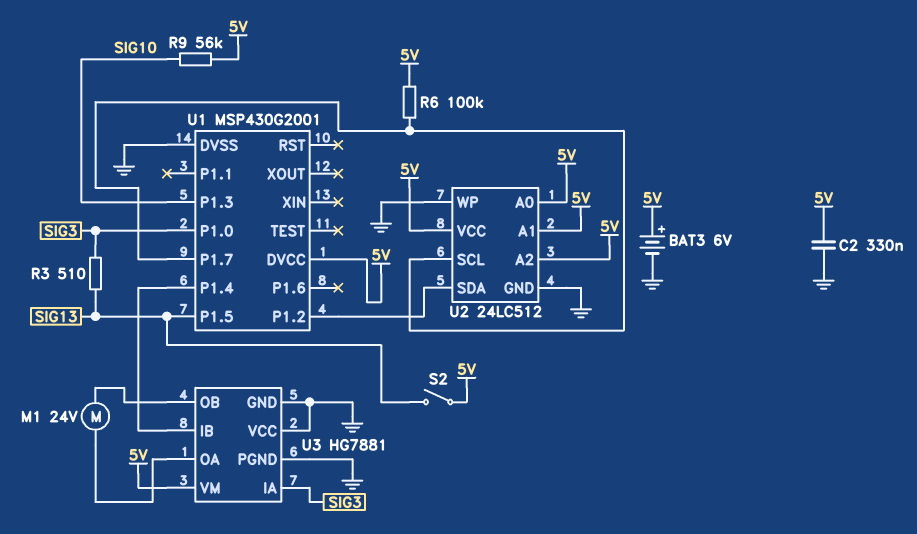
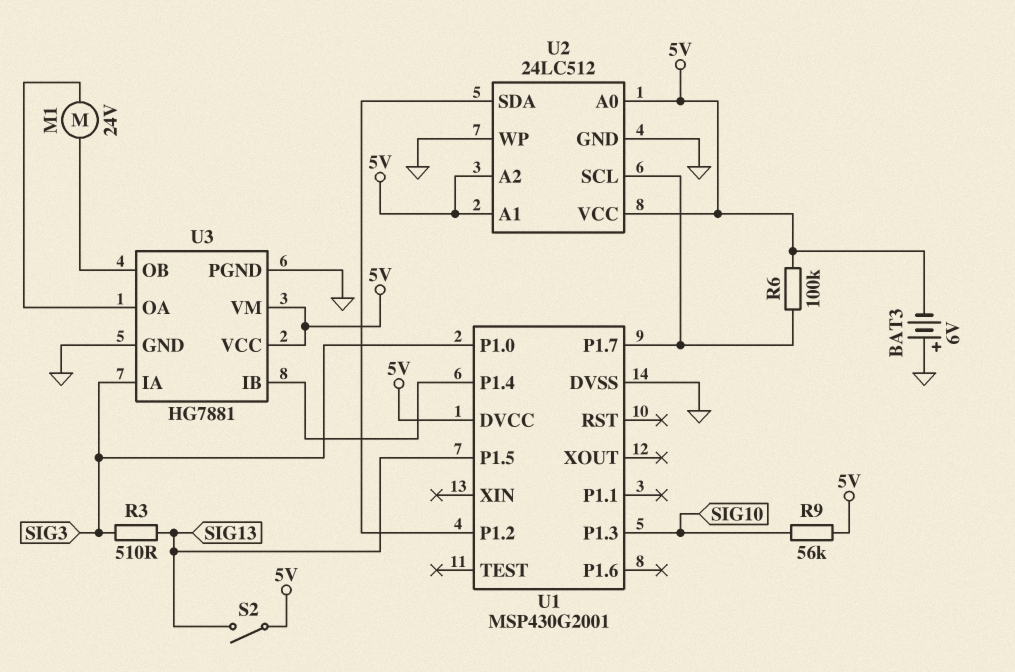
BAT3: 6V (plus 5V, minus GND) -> 6V (plus GND, minus 5V)
C2: 330nF (5V, GND) -> none
U3 pin VCC: GND -> 5V

